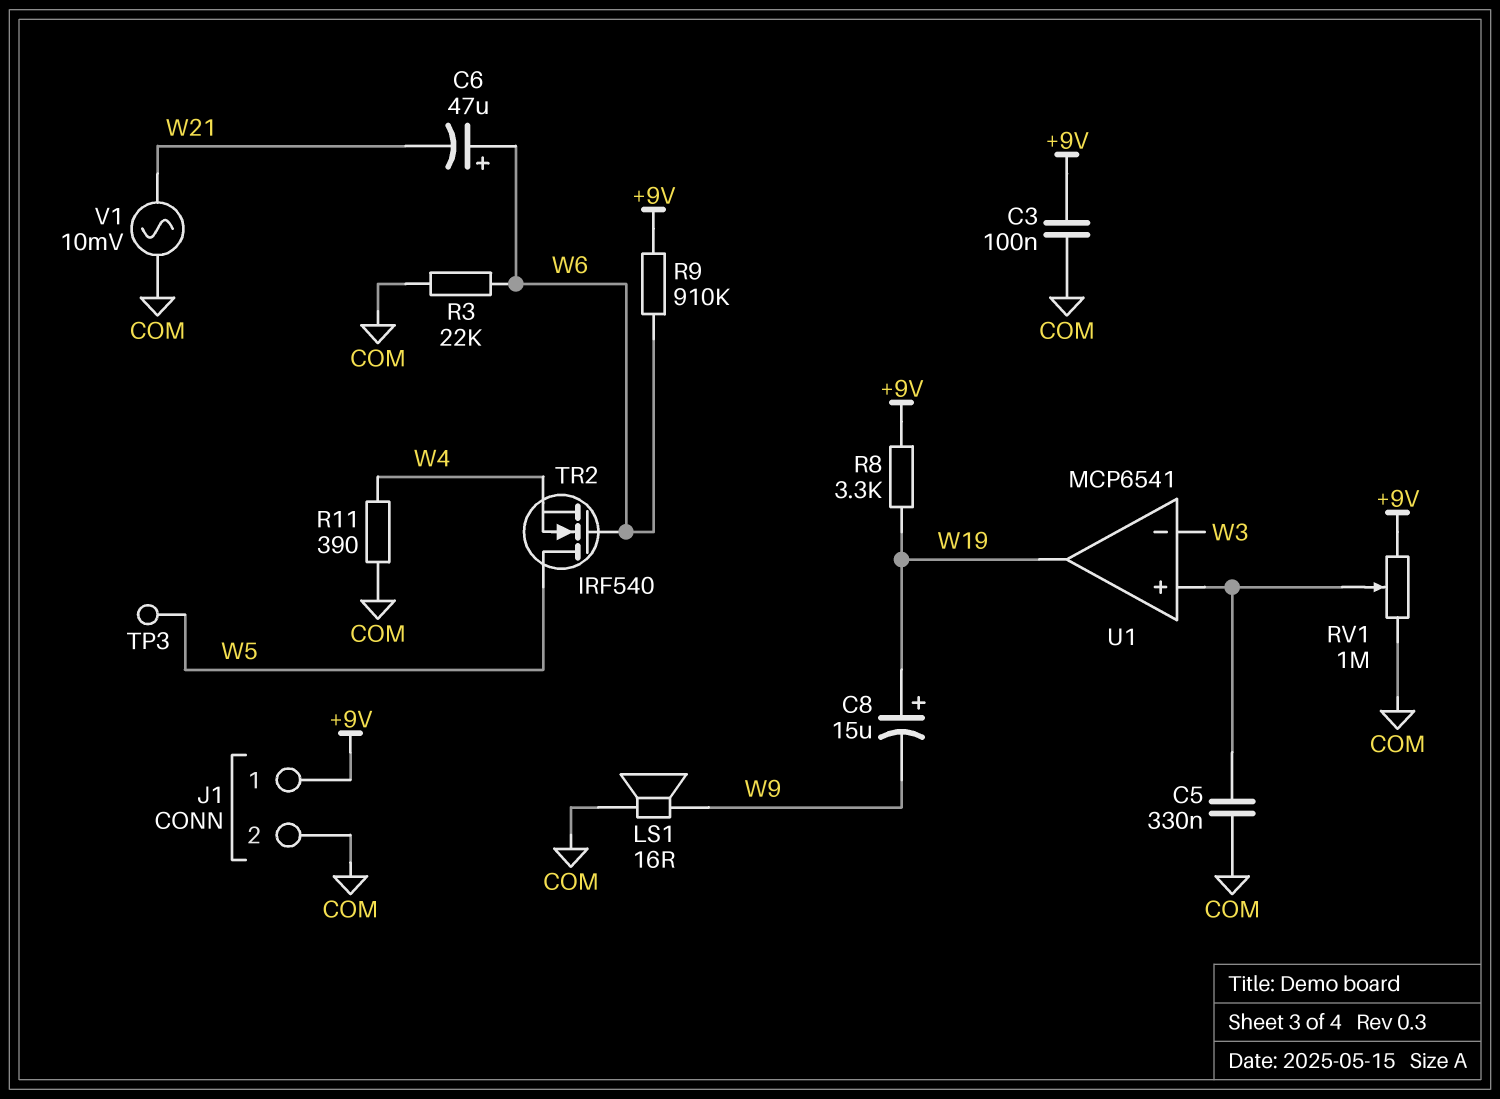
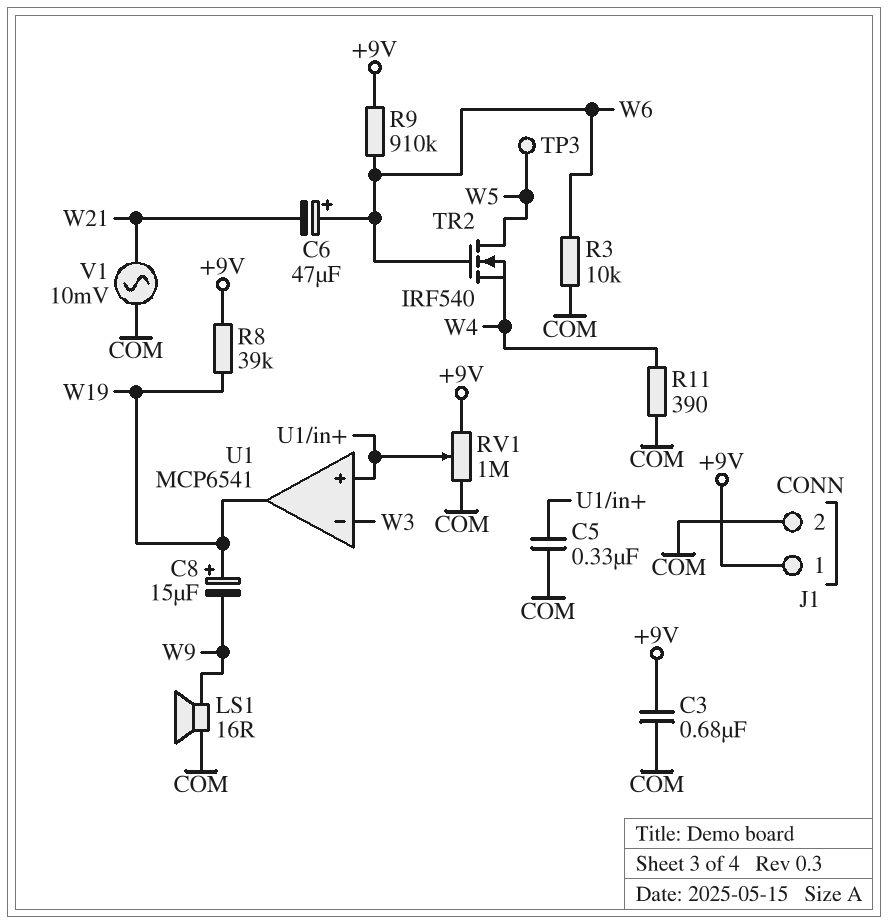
C3: 100nF (+9V, COM) -> 680nF (+9V, COM)
R3: 22k (COM, W6) -> 10k (COM, W6)
R8: 3.3k (+9V, W19) -> 39k (+9V, W19)

